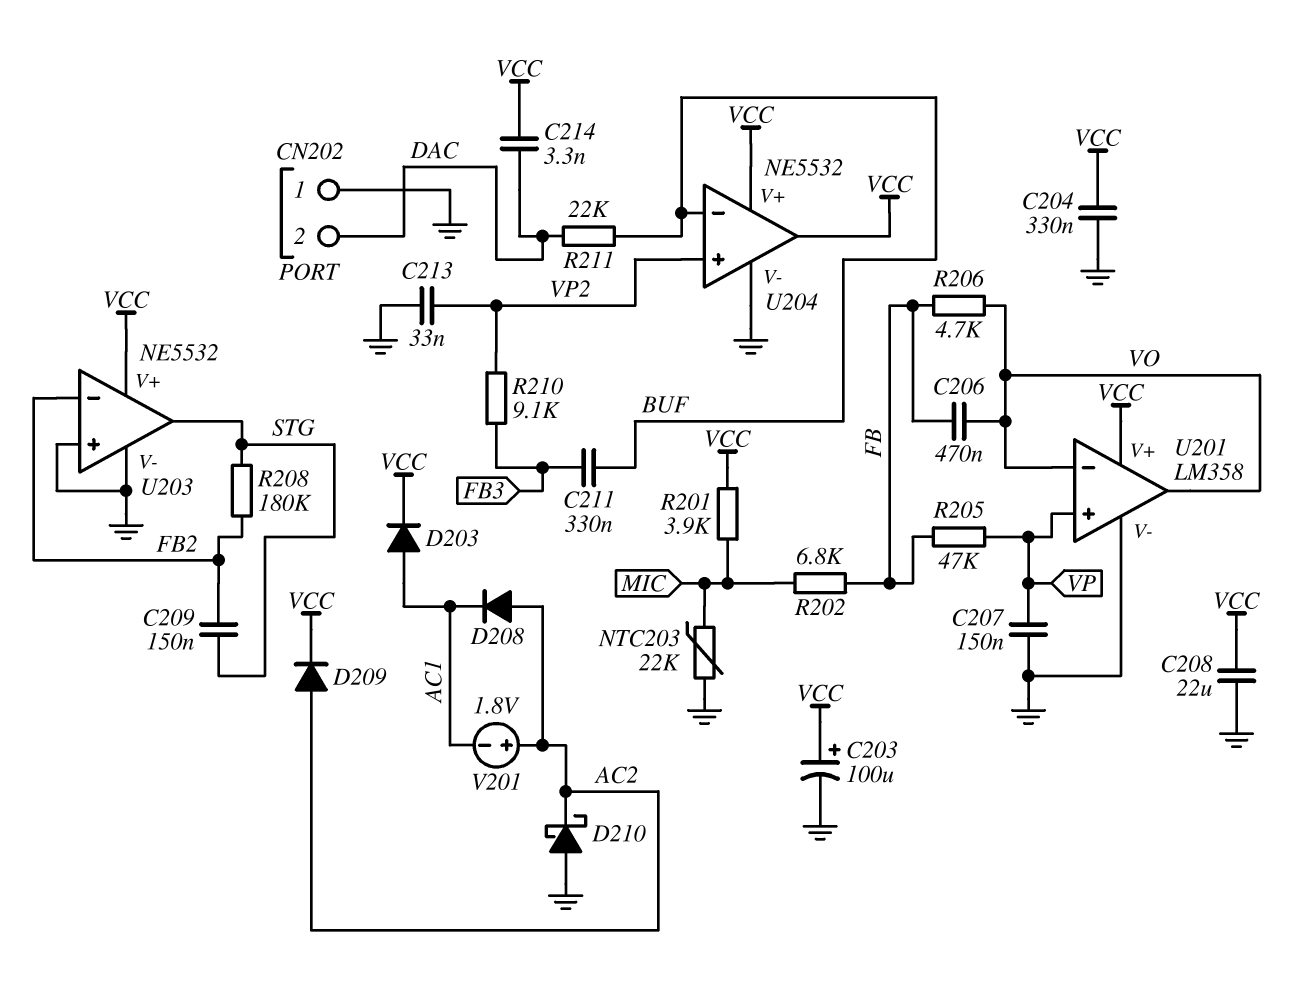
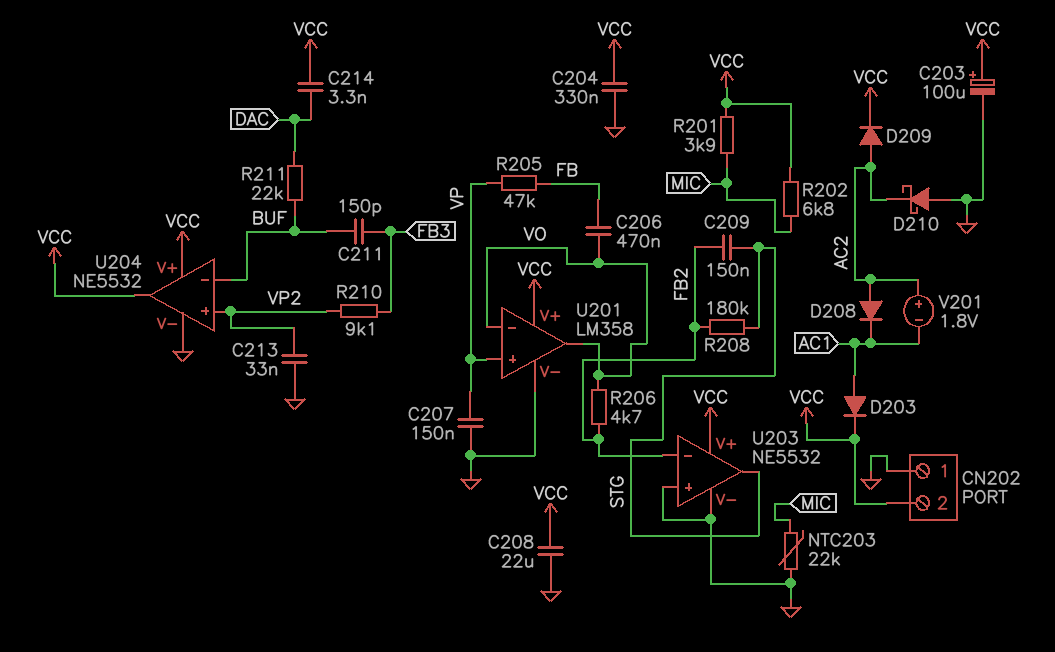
C211: 330nF (BUF, FB3) -> 150pF (BUF, FB3)
CN202 pin 2: DAC -> VCC
R202: 6.8k (FB, MIC) -> 6.8k (MIC, VCC)
R206: 4.7k (FB, VO) -> 4.7k (FB2, VO)

